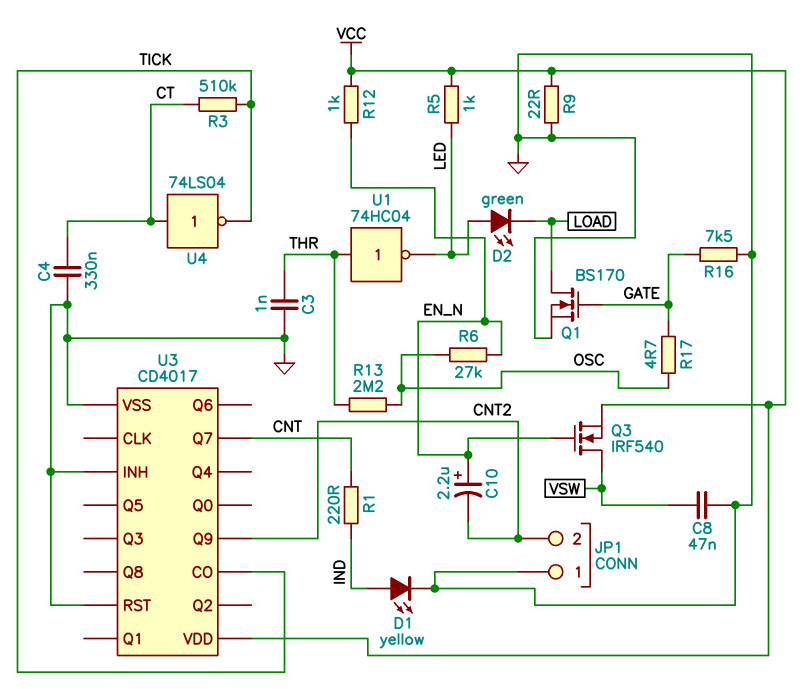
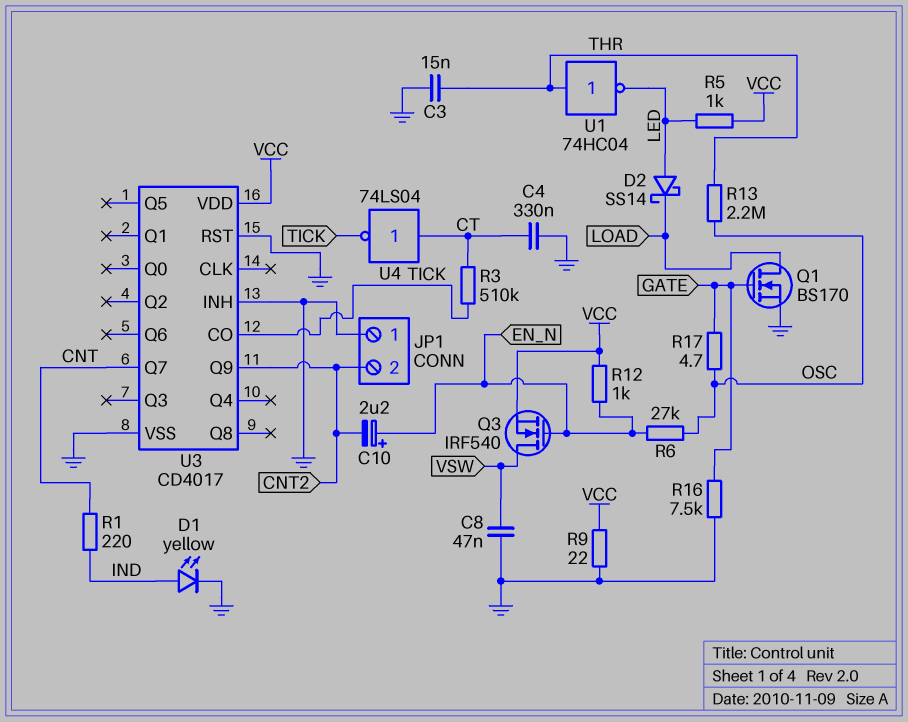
C3: 1nF (GND, THR) -> 15nF (GND, THR)
D2: LED green (A LED, K LOAD) -> schottky SS14 (A LED, K LOAD)

